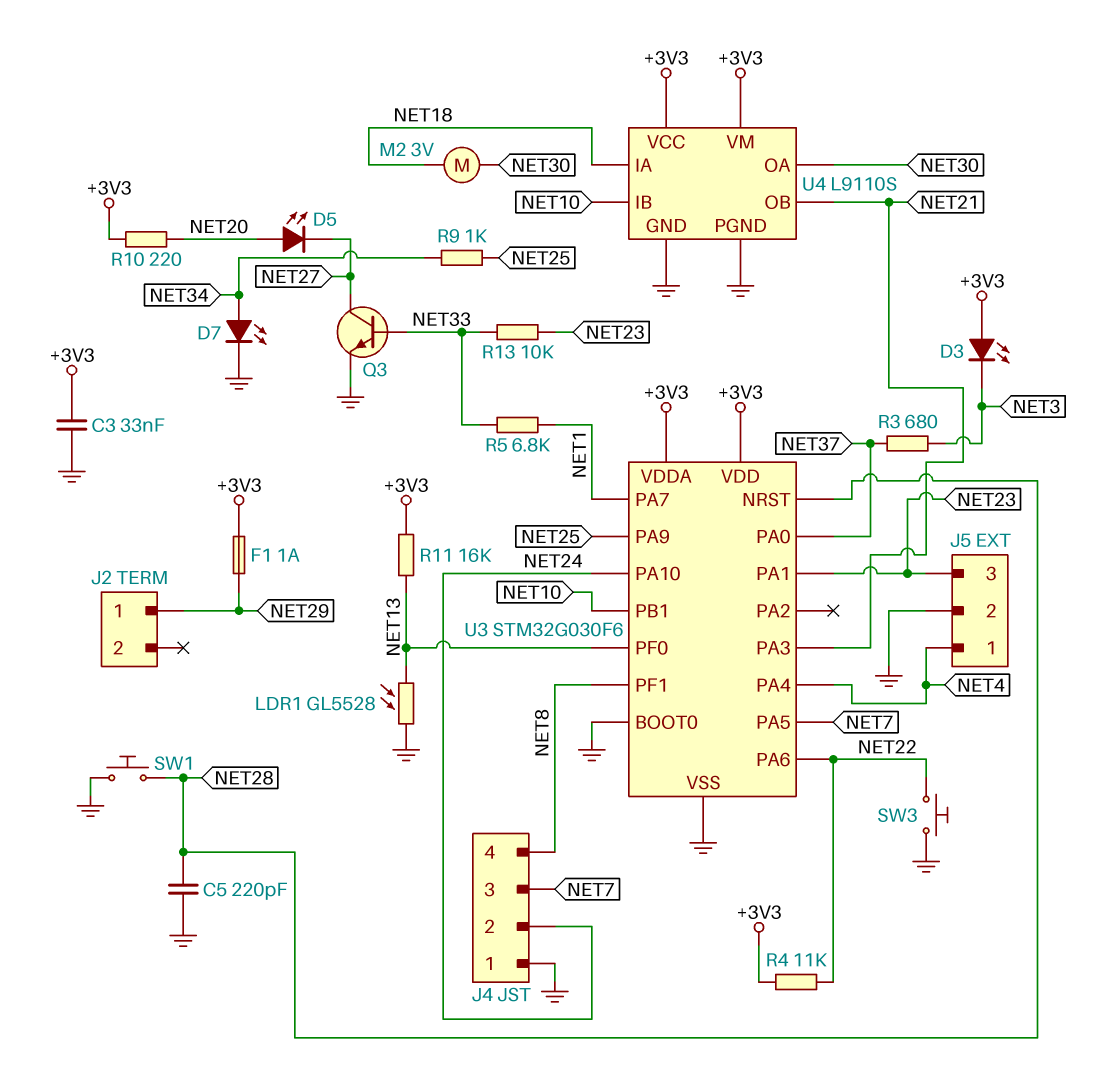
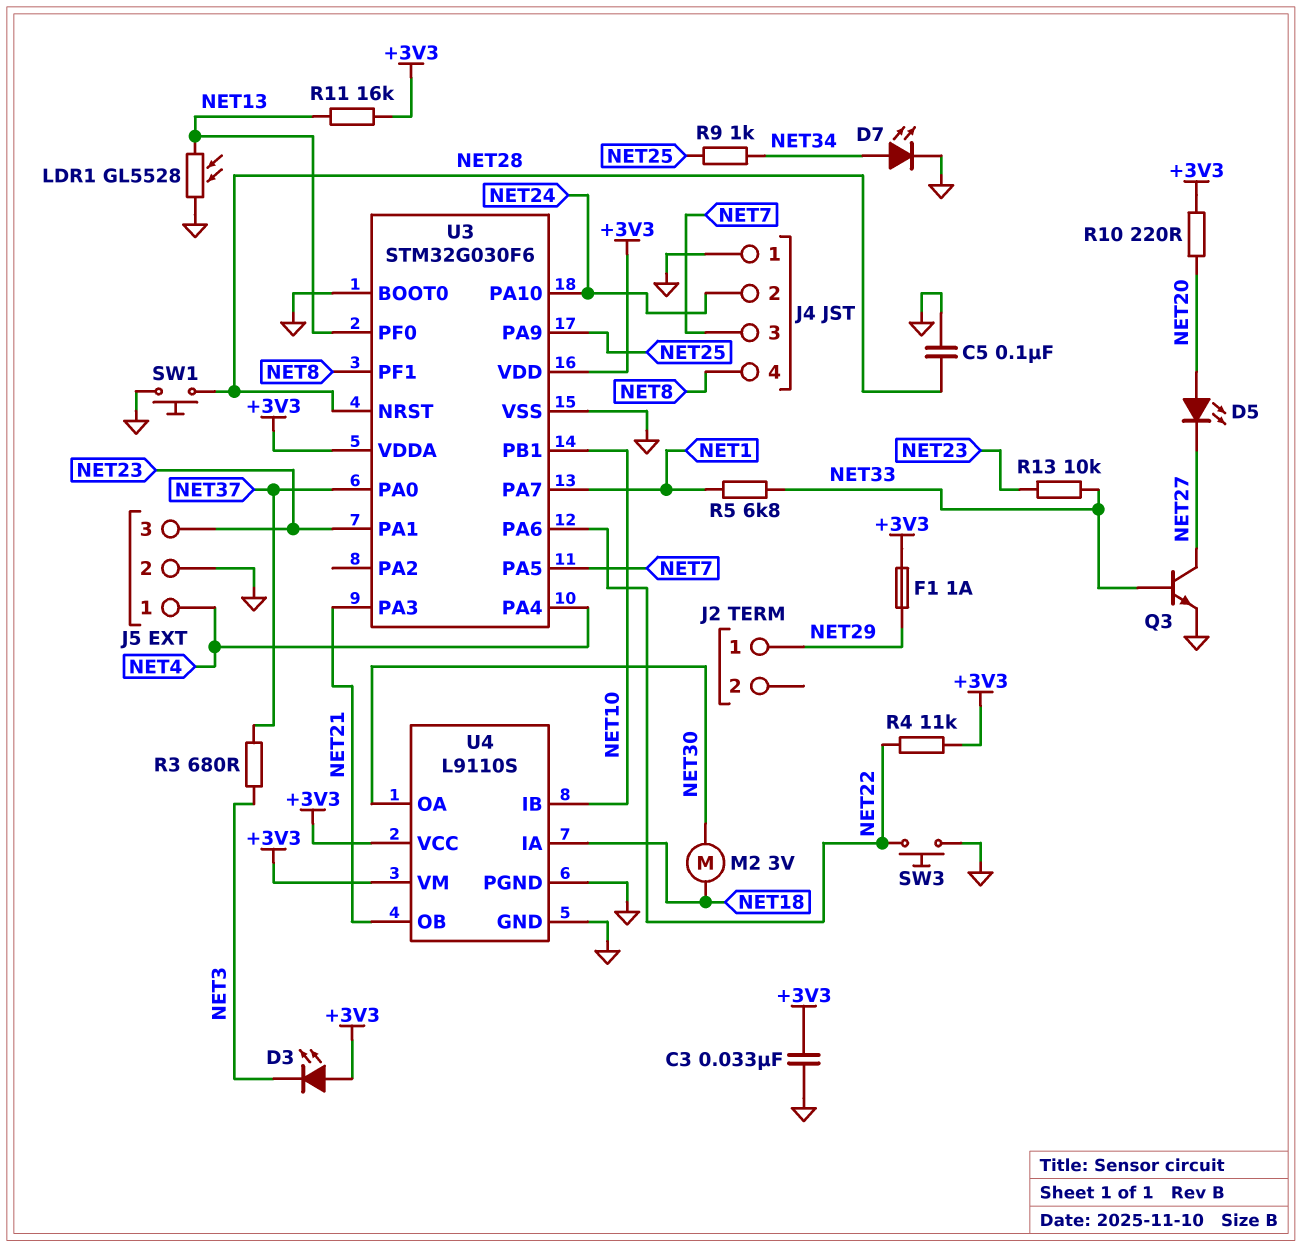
C5: 220pF (GND, NET28) -> 100nF (GND, NET28)

